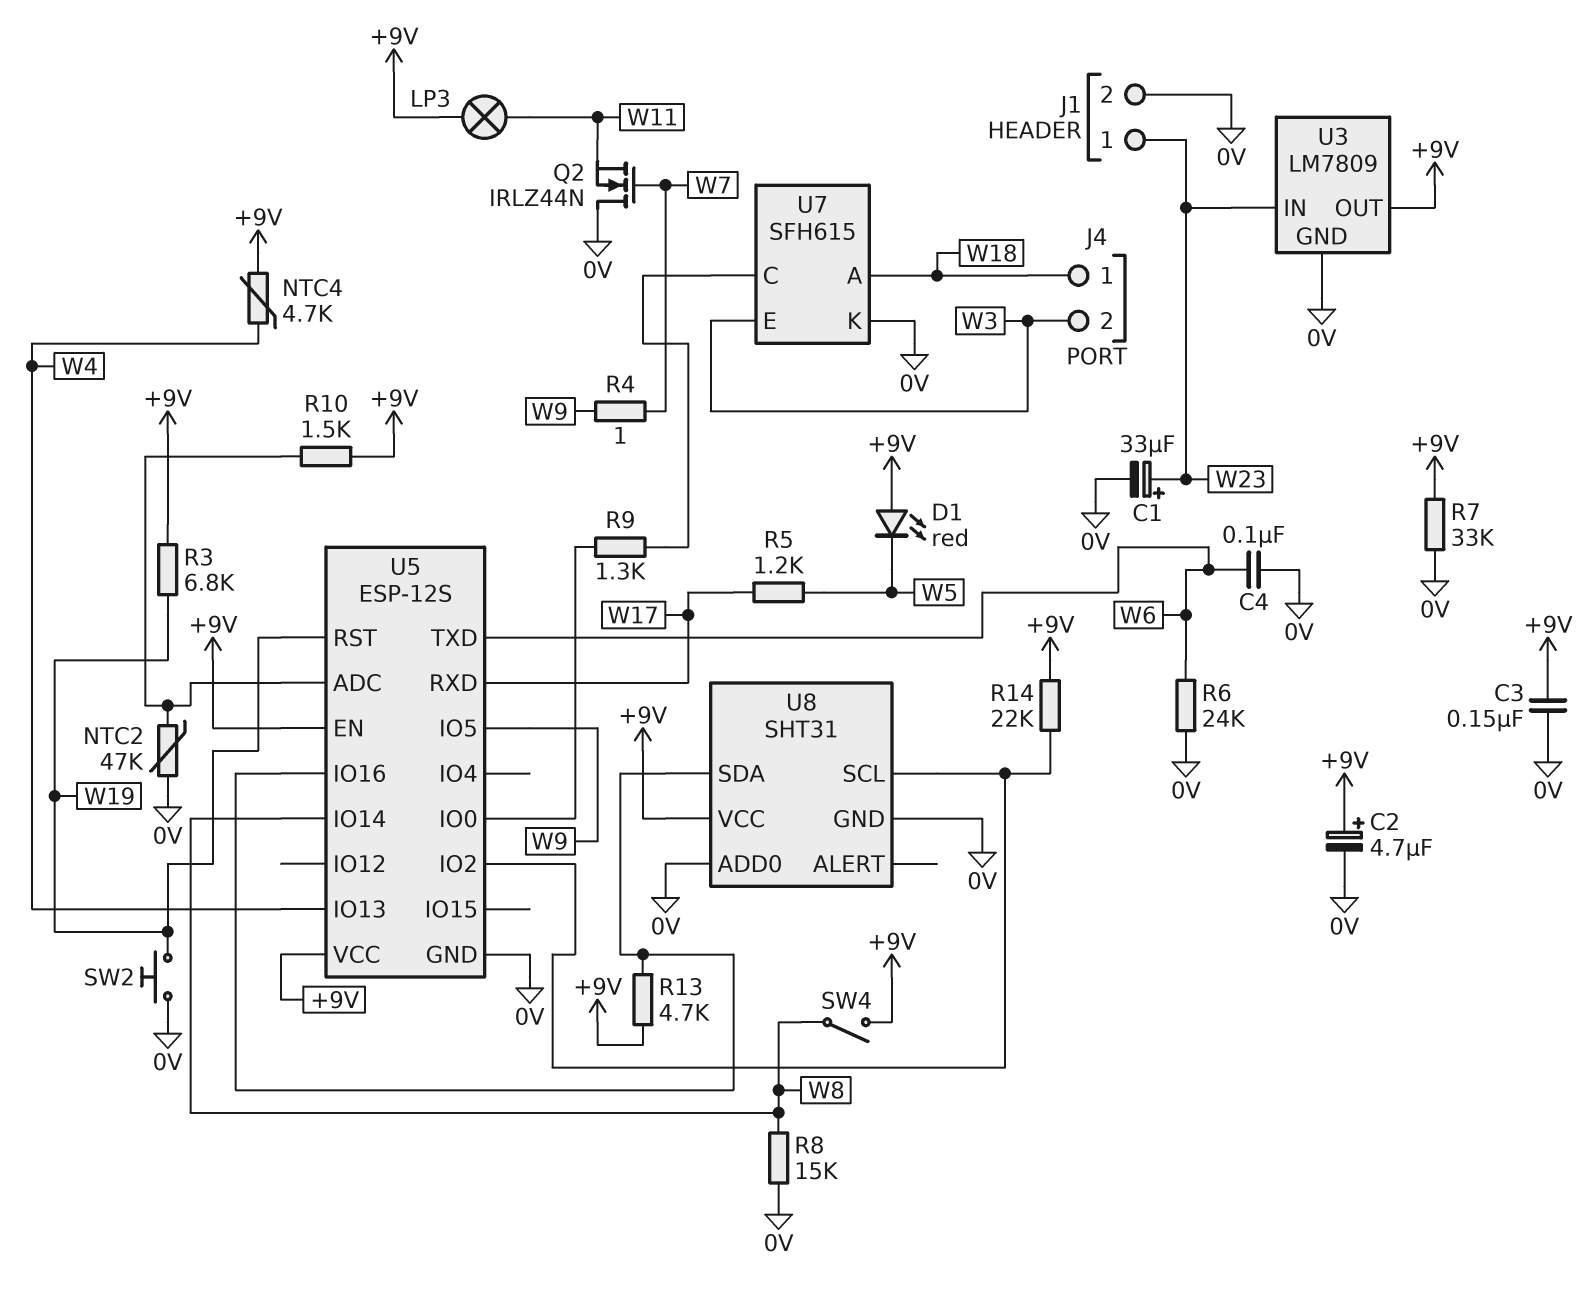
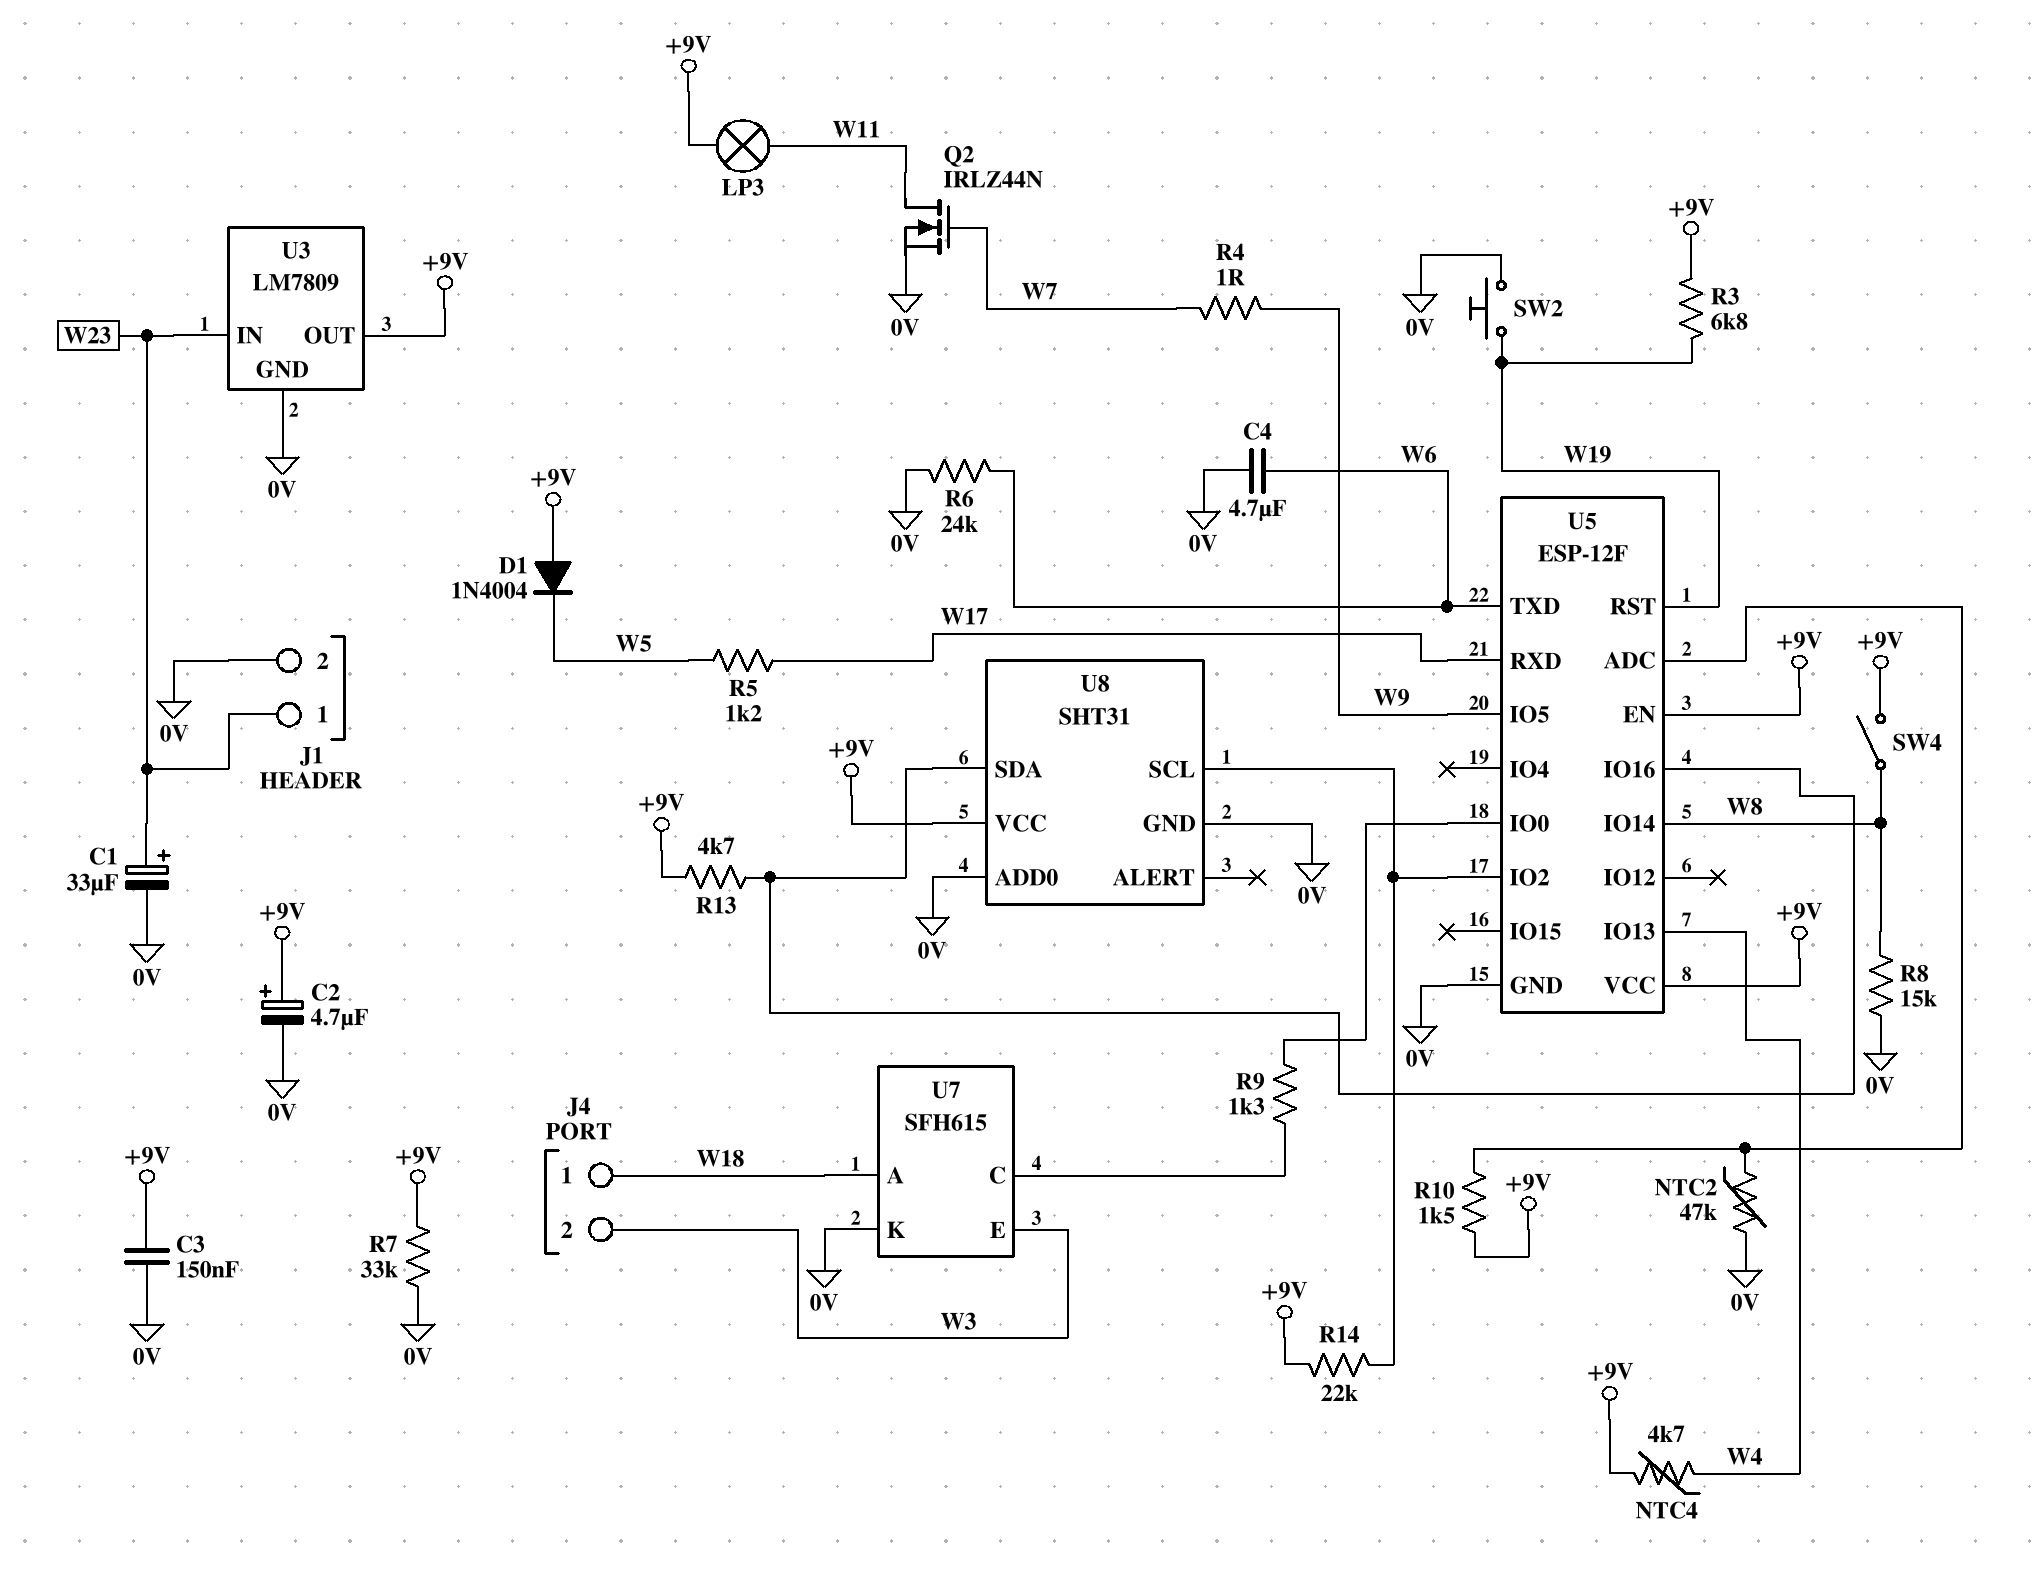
C4: 100nF (0V, W6) -> 4.7uF (0V, W6)
D1: LED red (A +9V, K W5) -> diode 1N4004 (A +9V, K W5)
Q2: NMOS IRLZ44N (G W7, D 0V, S W11) -> NMOS IRLZ44N (G W7, D W11, S 0V)
U5: ESP-12S -> ESP-12F

